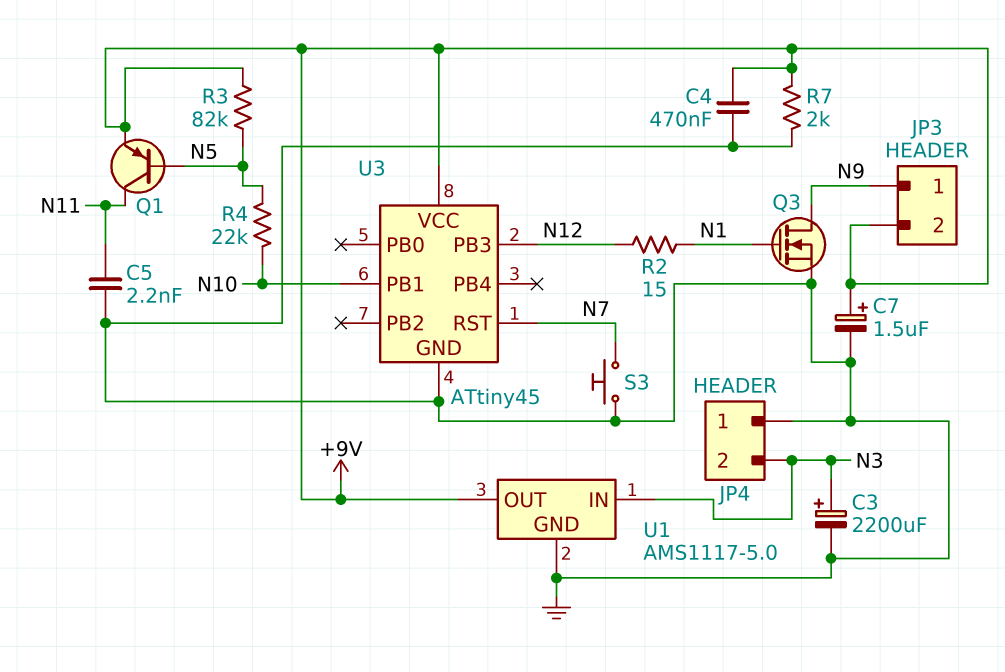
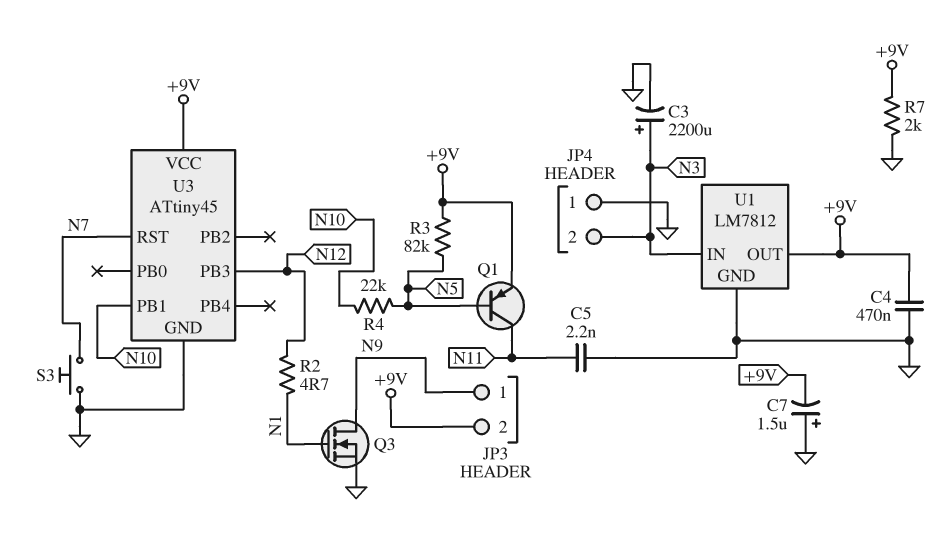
C7: 1.5uF (plus +9V, minus GND) -> 1.5uF (plus GND, minus +9V)
R2: 15 (N1, N12) -> 4.7 (N1, N12)
U1: AMS1117-5.0 -> LM7812

